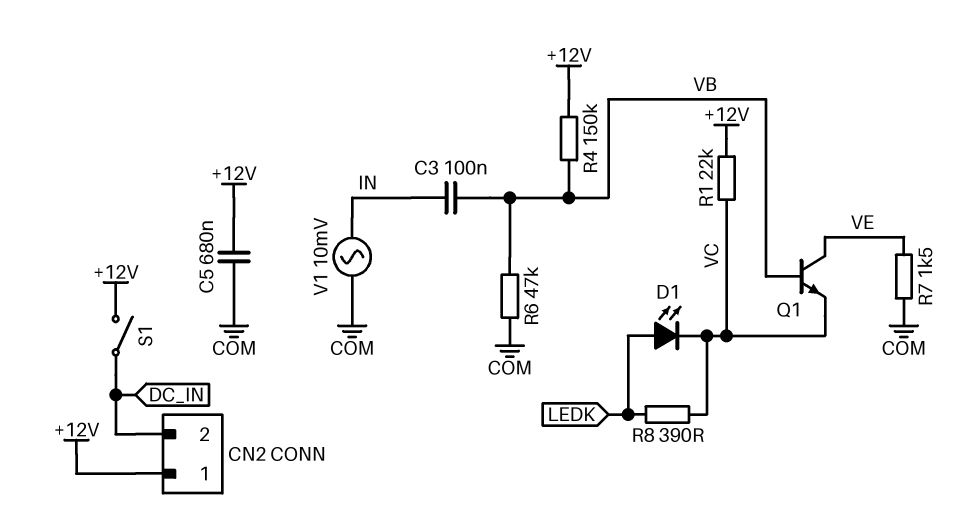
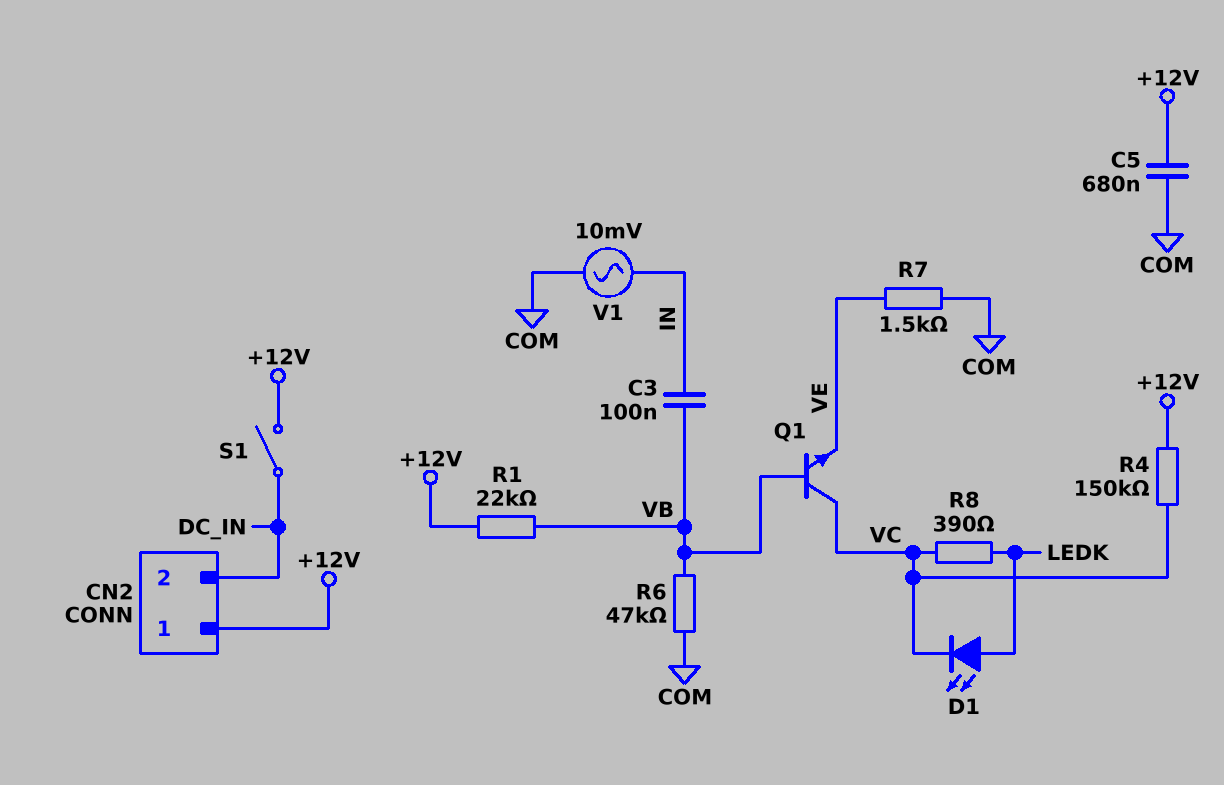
Q1: NPN (B VB, C VE, E VC) -> NPN (B VB, C VC, E VE)
R1: 22k (+12V, VC) -> 22k (+12V, VB)
R4: 150k (+12V, VB) -> 150k (+12V, VC)

